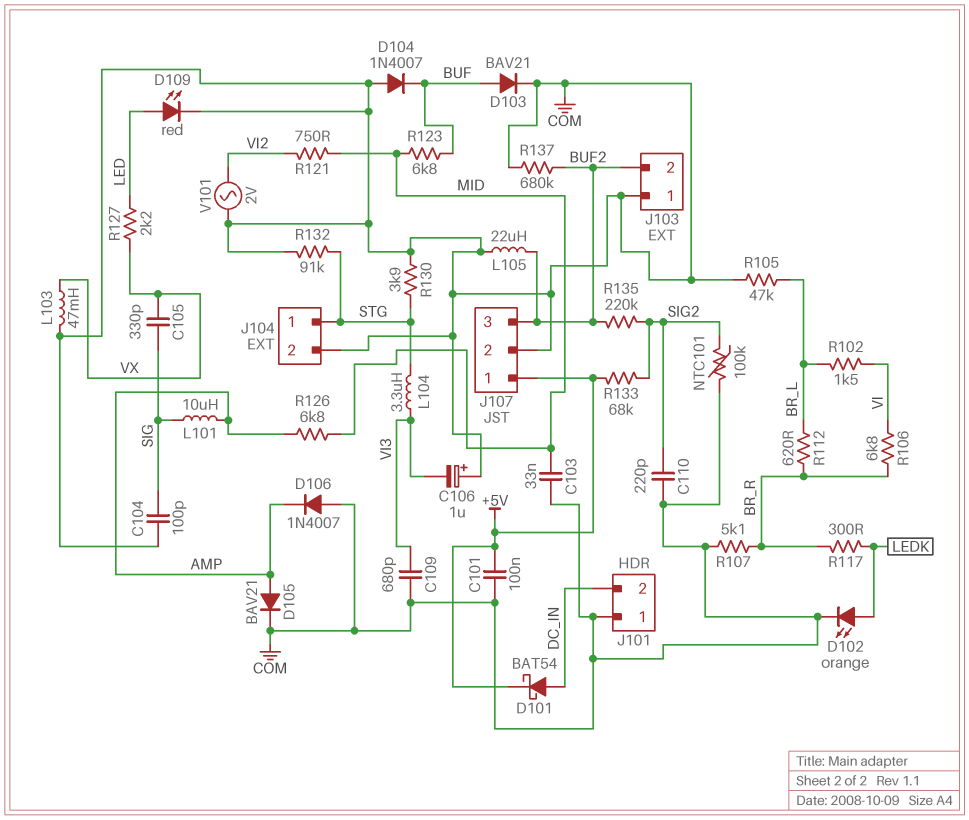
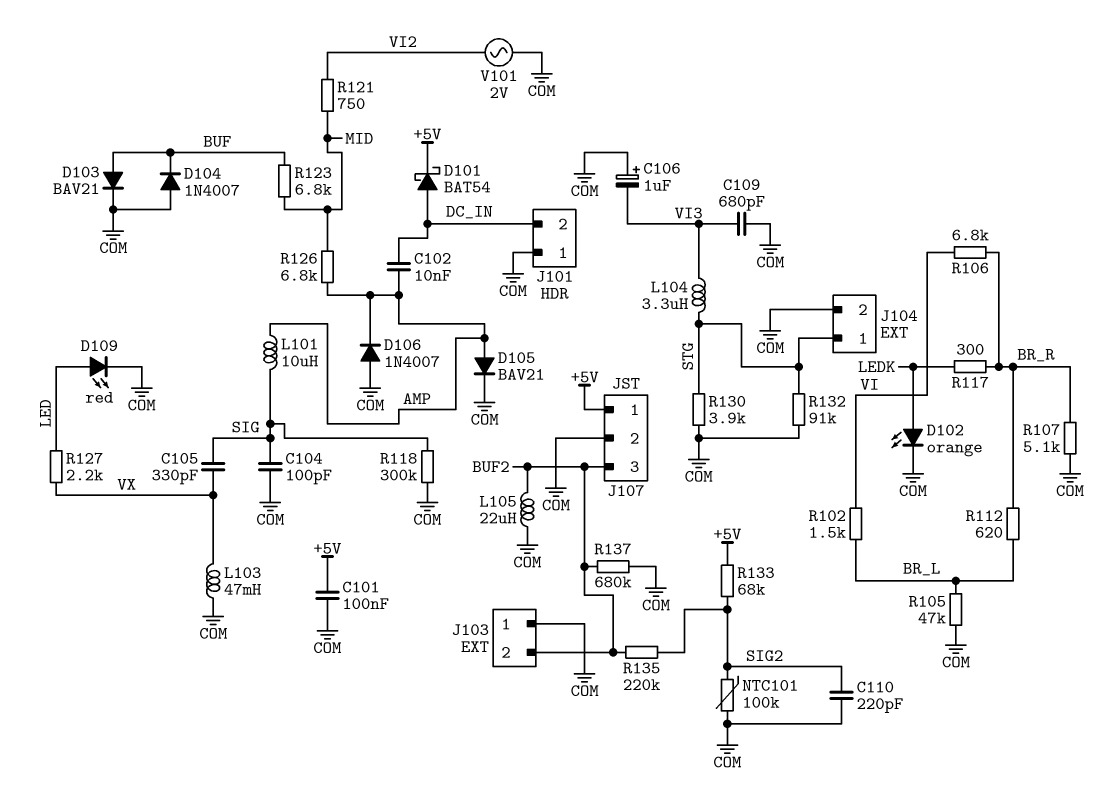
C102: none -> 10nF (AMP, DC_IN)
C103: 33nF (COM, MID) -> none
R118: none -> 300k (COM, SIG)

